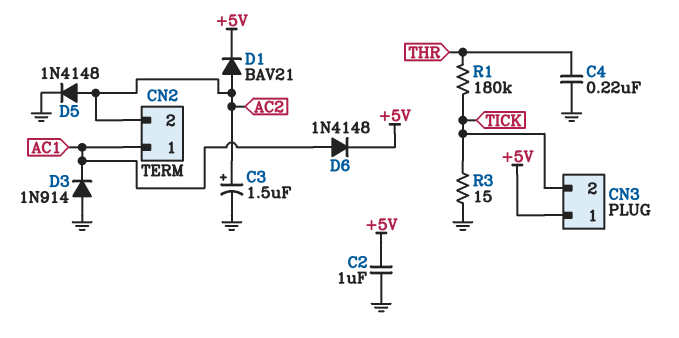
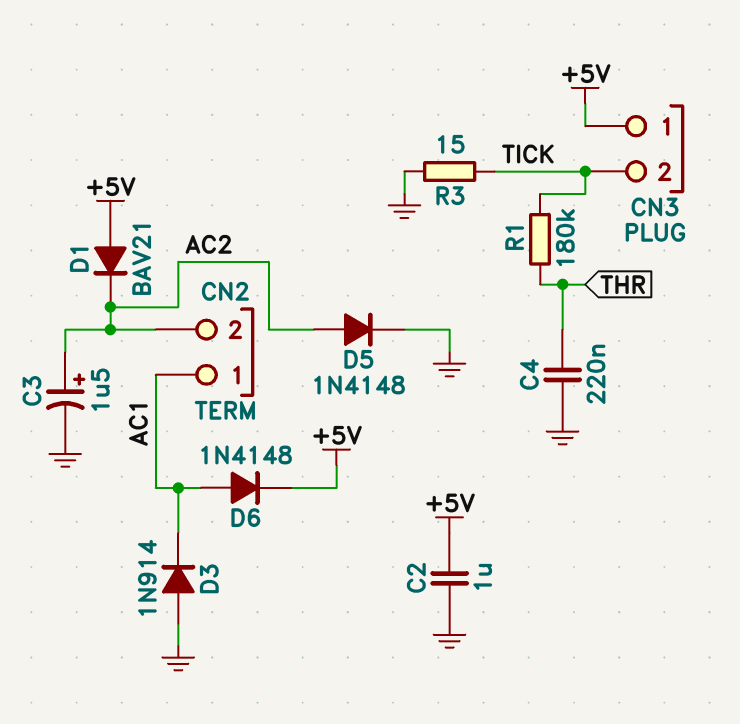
D1: diode BAV21 (A AC2, K +5V) -> diode BAV21 (A +5V, K AC2)

